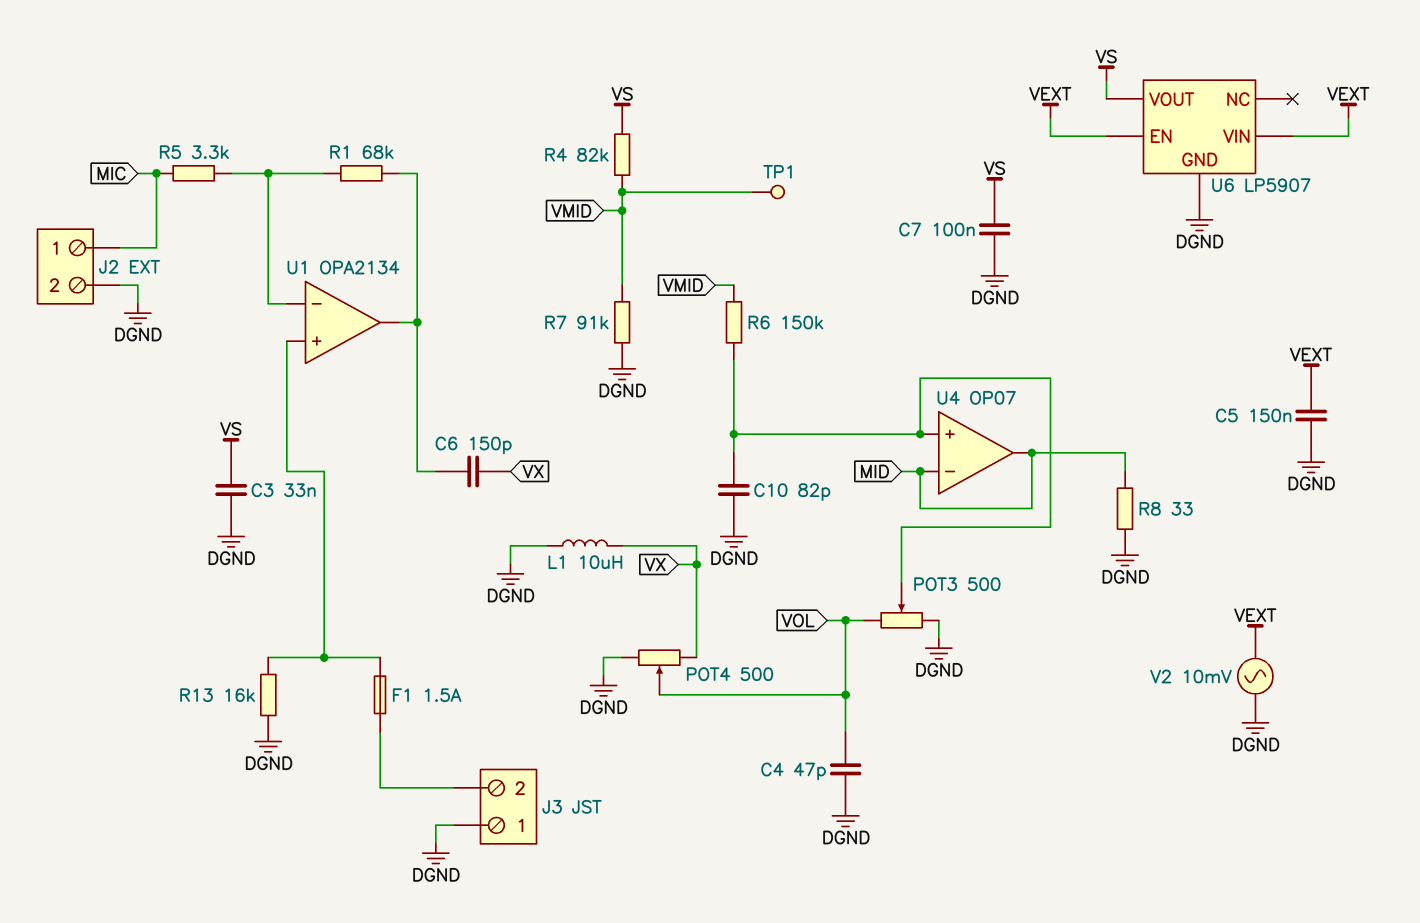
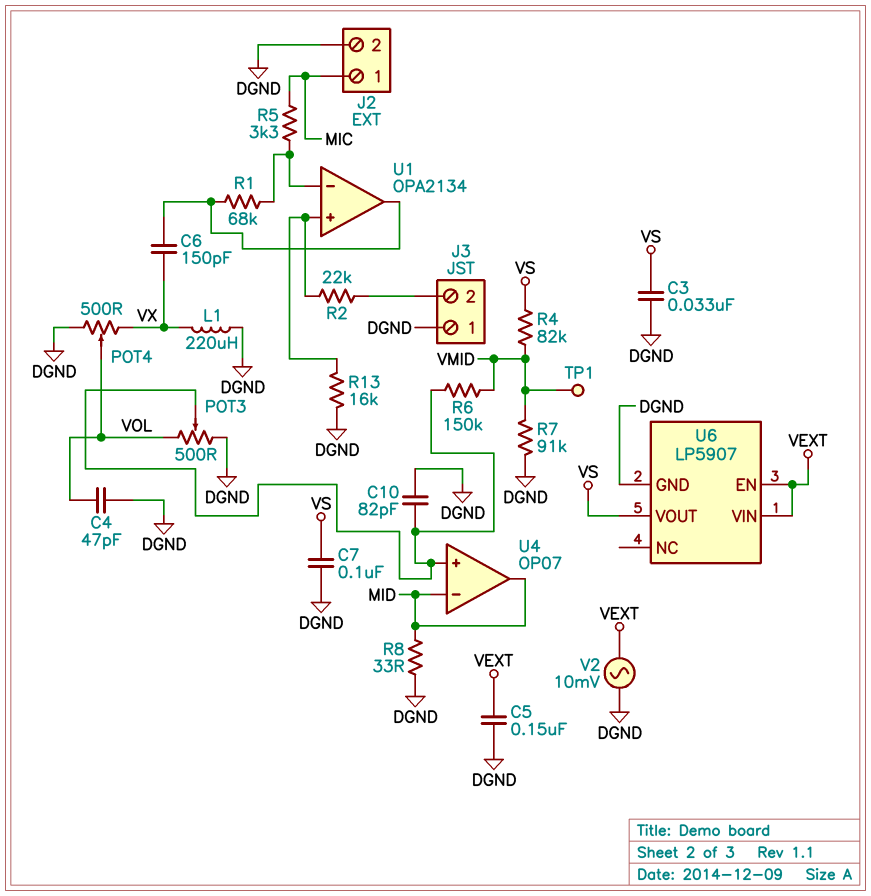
F1: 1.5A (J3/2, U1/in+) -> none
L1: 10uH (DGND, VX) -> 220uH (DGND, VX)
R2: none -> 22k (J3/2, U1/in+)

